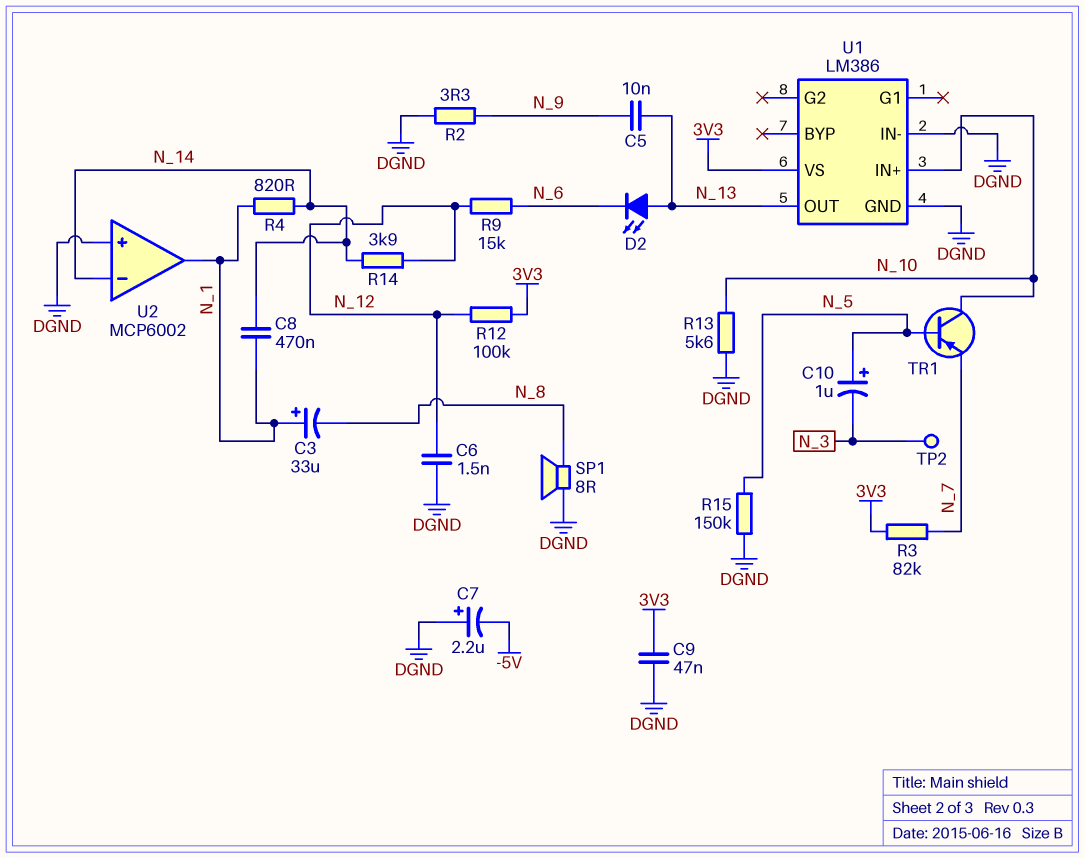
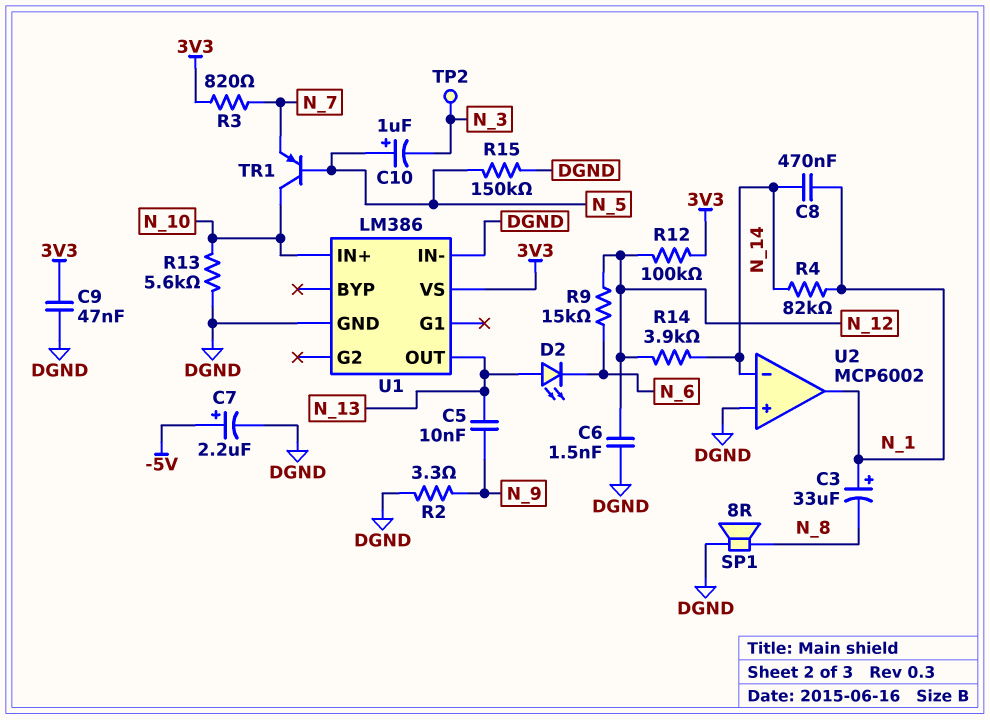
C7: 2.2uF (plus DGND, minus -5V) -> 2.2uF (plus -5V, minus DGND)
R3: 82k (3V3, N_7) -> 820 (3V3, N_7)
R4: 820 (N_1, N_14) -> 82k (N_1, N_14)

